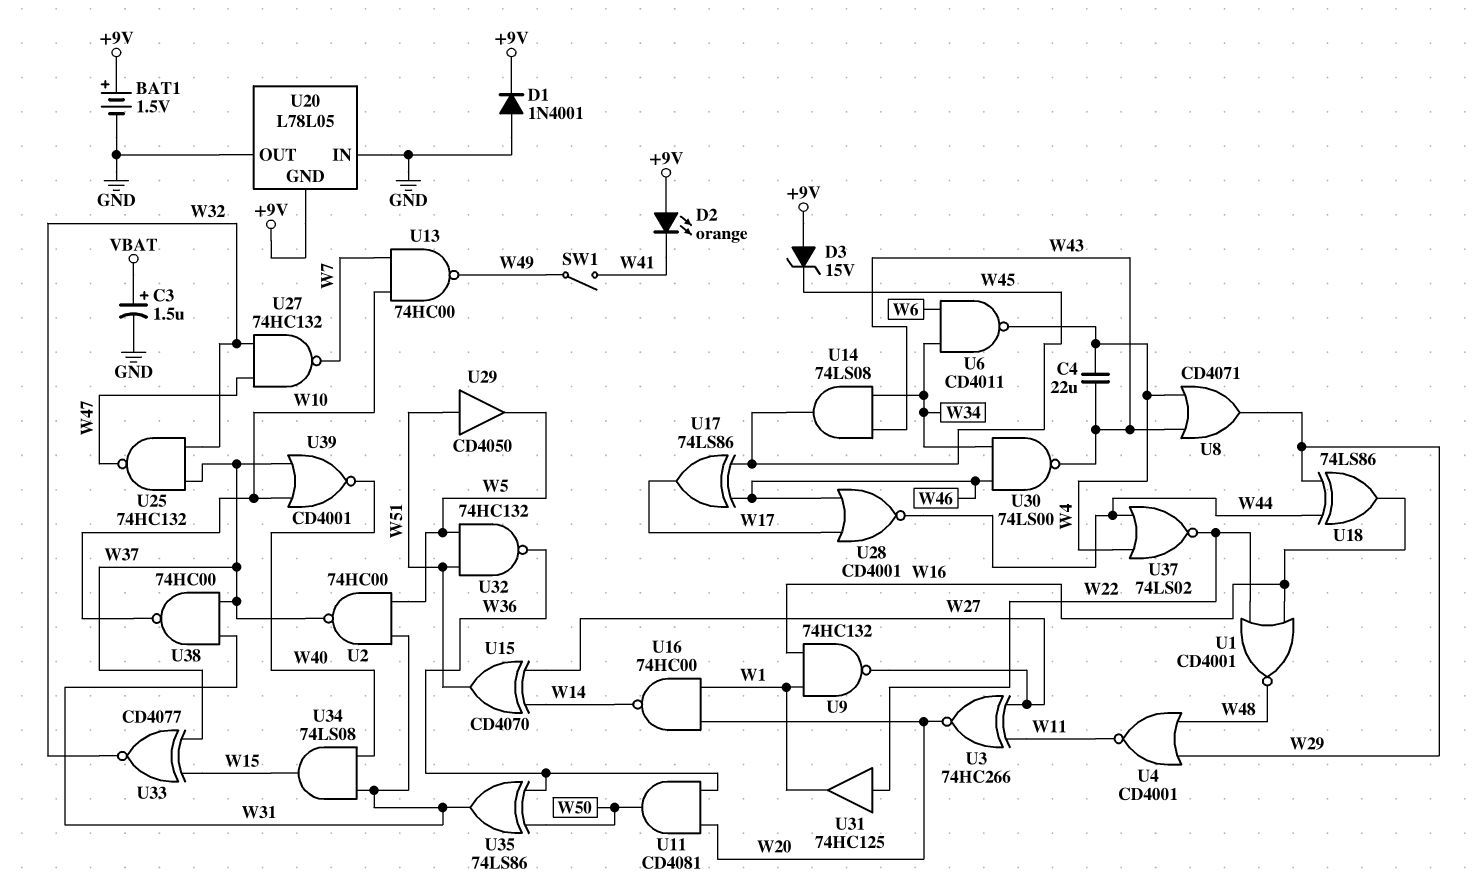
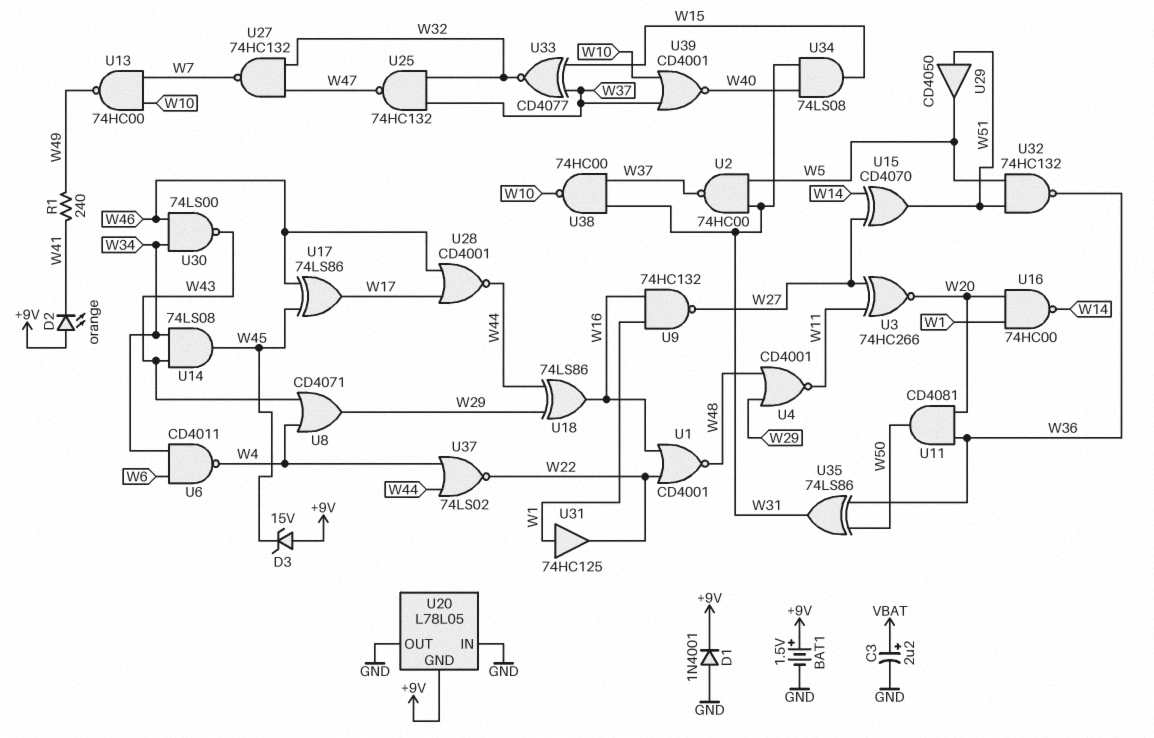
C3: 1.5uF (plus VBAT, minus GND) -> 2.2uF (plus VBAT, minus GND)
C4: 22uF (W4, W43) -> none
R1: none -> 240 (W41, W49)
SW1: switch (W41, W49) -> none
U31: buffer 74HC125 (in W22, out W1) -> buffer 74HC125 (in W1, out W22)

